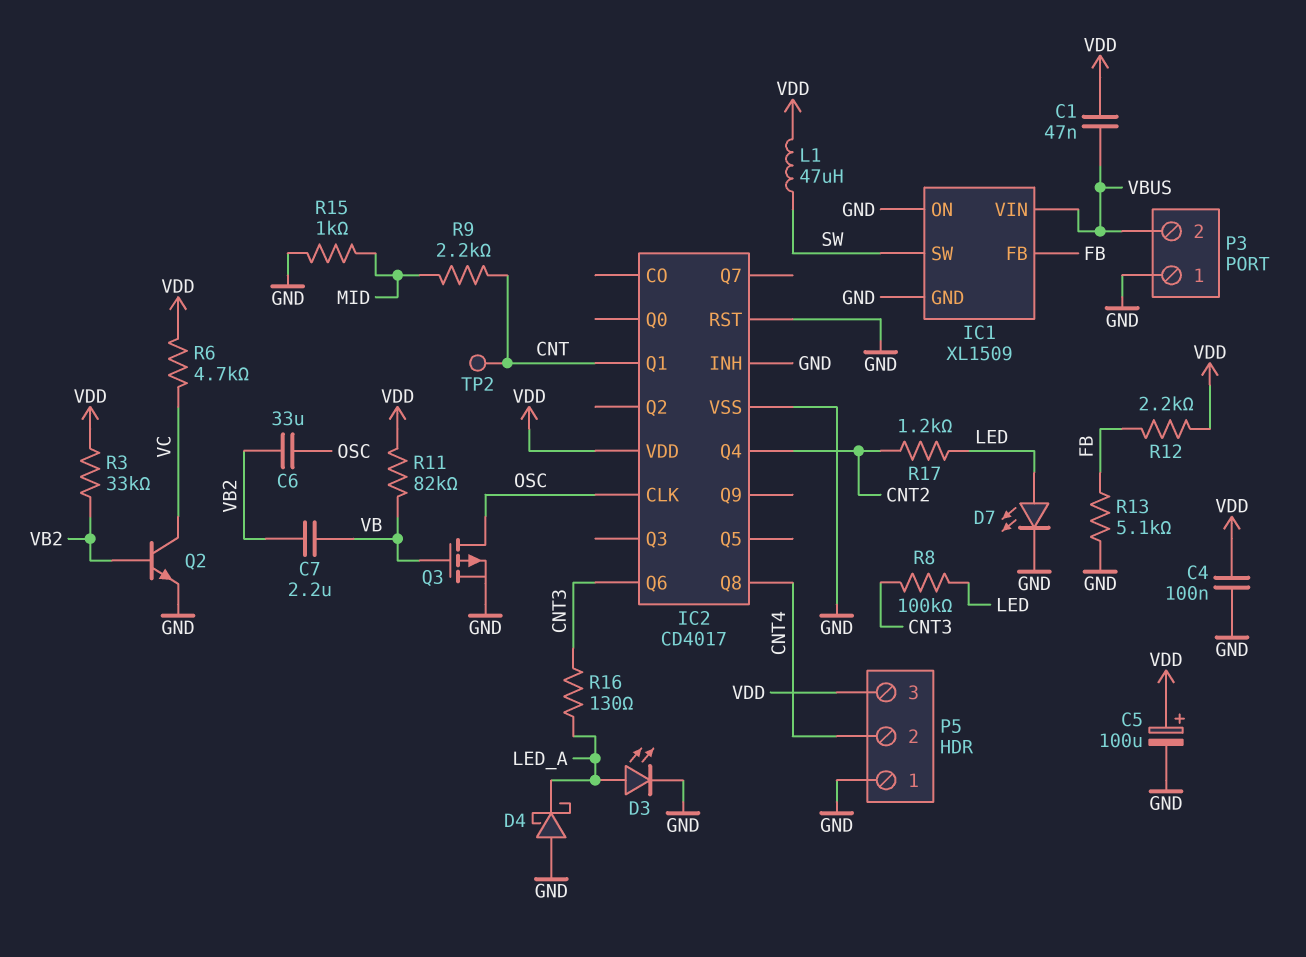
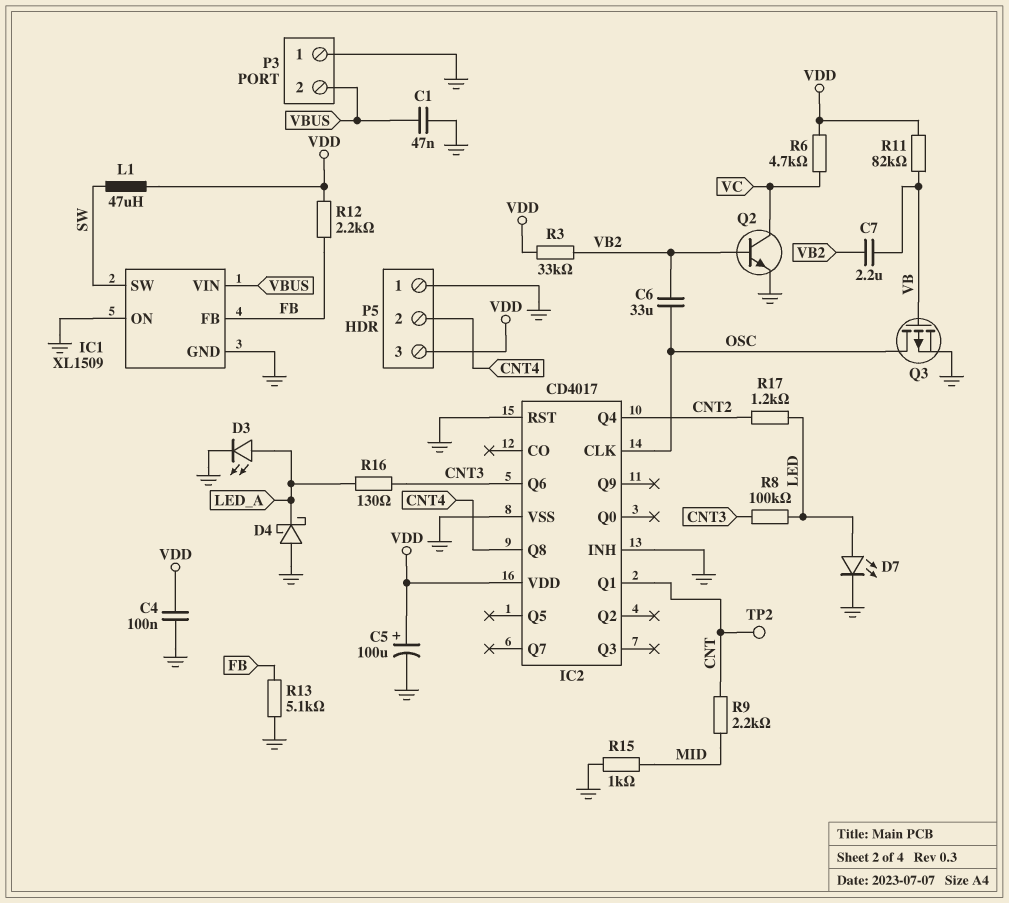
C1: 47nF (VBUS, VDD) -> 47nF (GND, VBUS)

